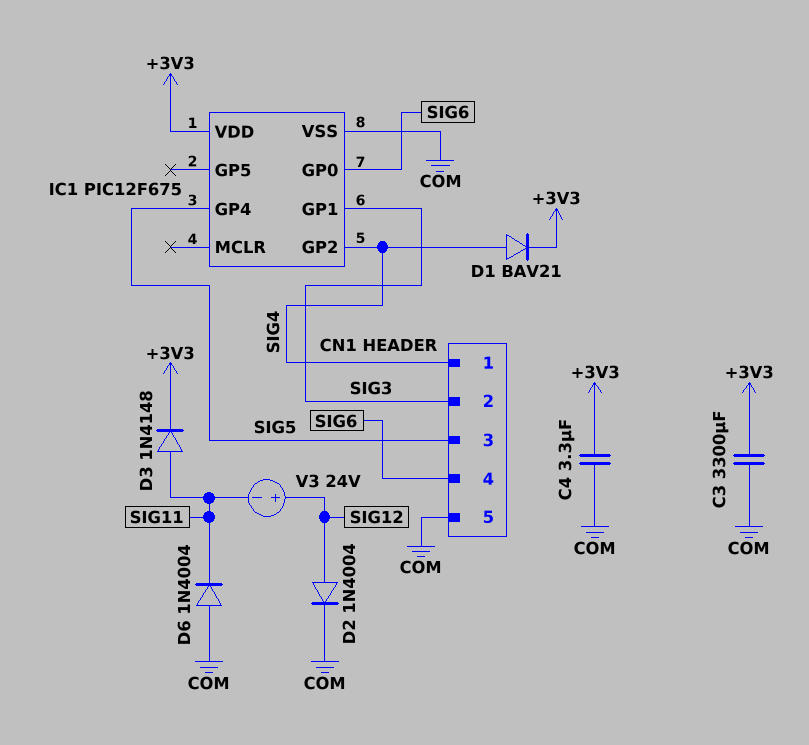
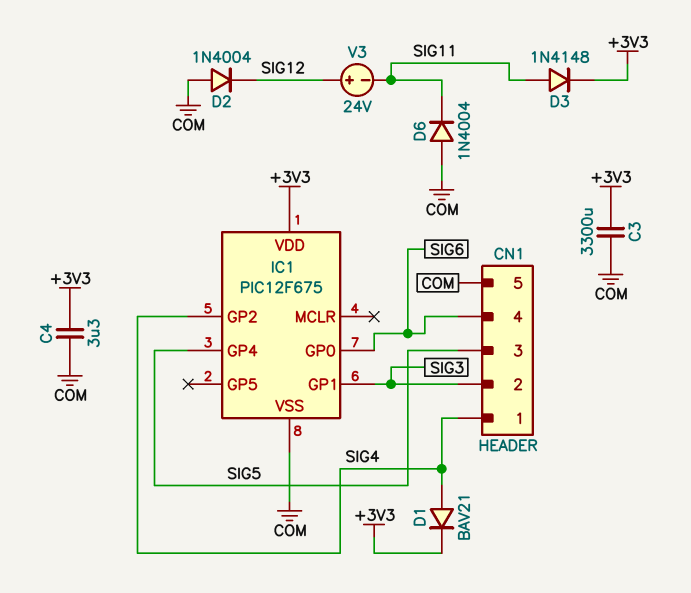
D2: diode 1N4004 (A SIG12, K COM) -> diode 1N4004 (A COM, K SIG12)

